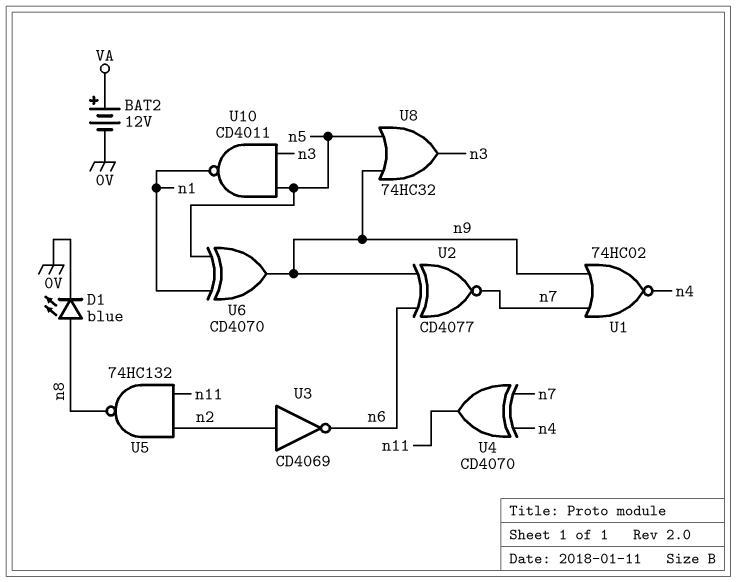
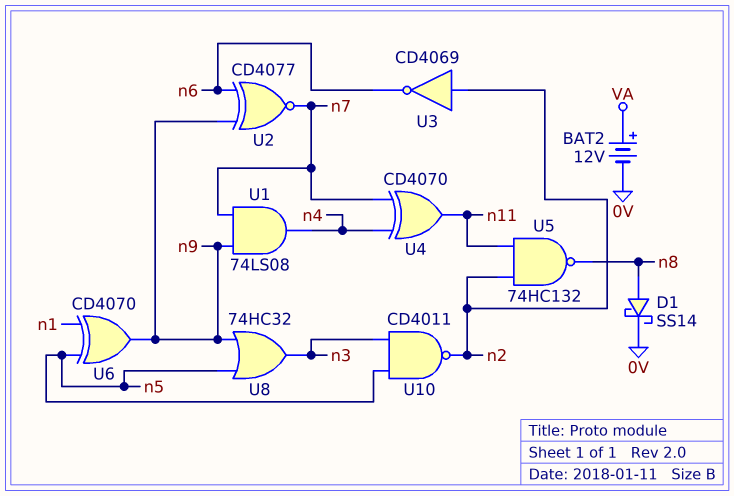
D1: LED blue (A n8, K 0V) -> schottky SS14 (A n8, K 0V)
U1: NOR 74HC02 (in n7, in n9, out n4) -> AND 74LS08 (in n7, in n9, out n4)
U10: NAND CD4011 (in n3, in n5, out n1) -> NAND CD4011 (in n3, in n5, out n2)

